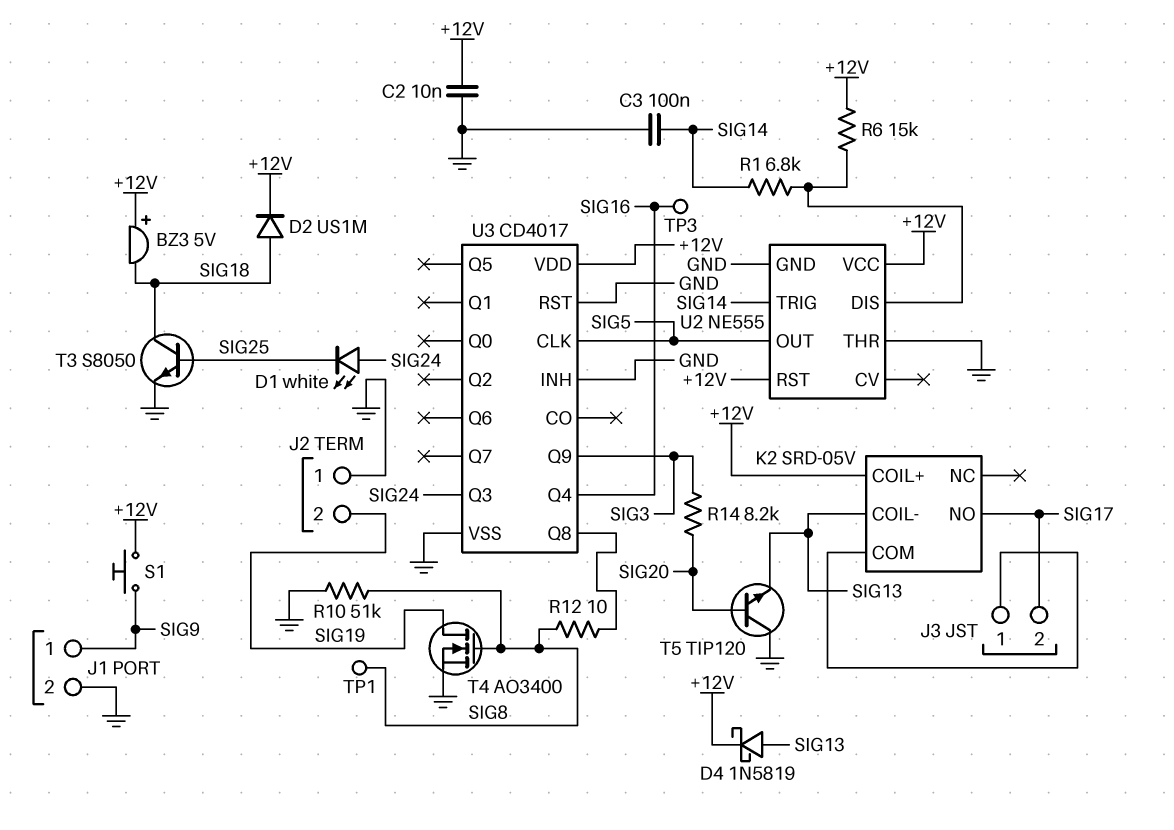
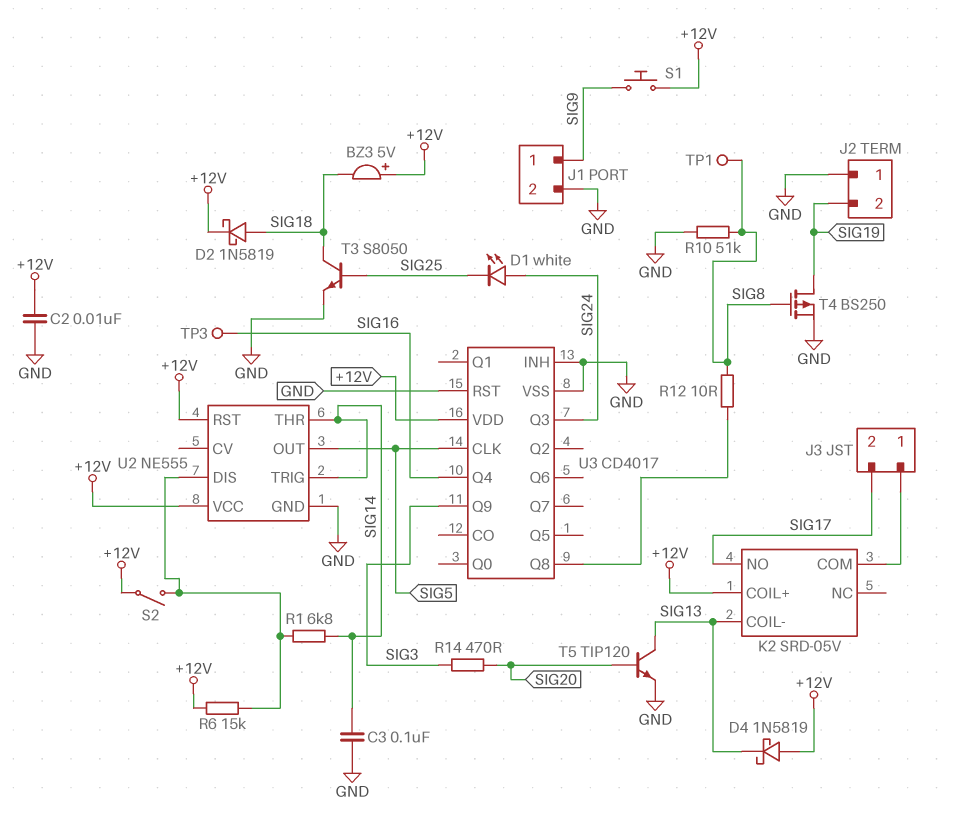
D2: diode US1M (A SIG18, K +12V) -> schottky 1N5819 (A SIG18, K +12V)
D4: schottky 1N5819 (A SIG13, K +12V) -> schottky 1N5819 (A +12V, K SIG13)
R14: 8.2k (SIG3, SIG20) -> 470 (SIG3, SIG20)
S2: none -> switch (+12V, U2/DIS)
T4: NMOS AO3400 (G SIG8, D SIG19, S GND) -> PMOS BS250 (G SIG8, D SIG19, S GND)
T5: NPN TIP120 (B SIG20, C GND, E SIG13) -> NPN TIP120 (B SIG20, C SIG13, E GND)
U2 pin THR: GND -> SIG14

